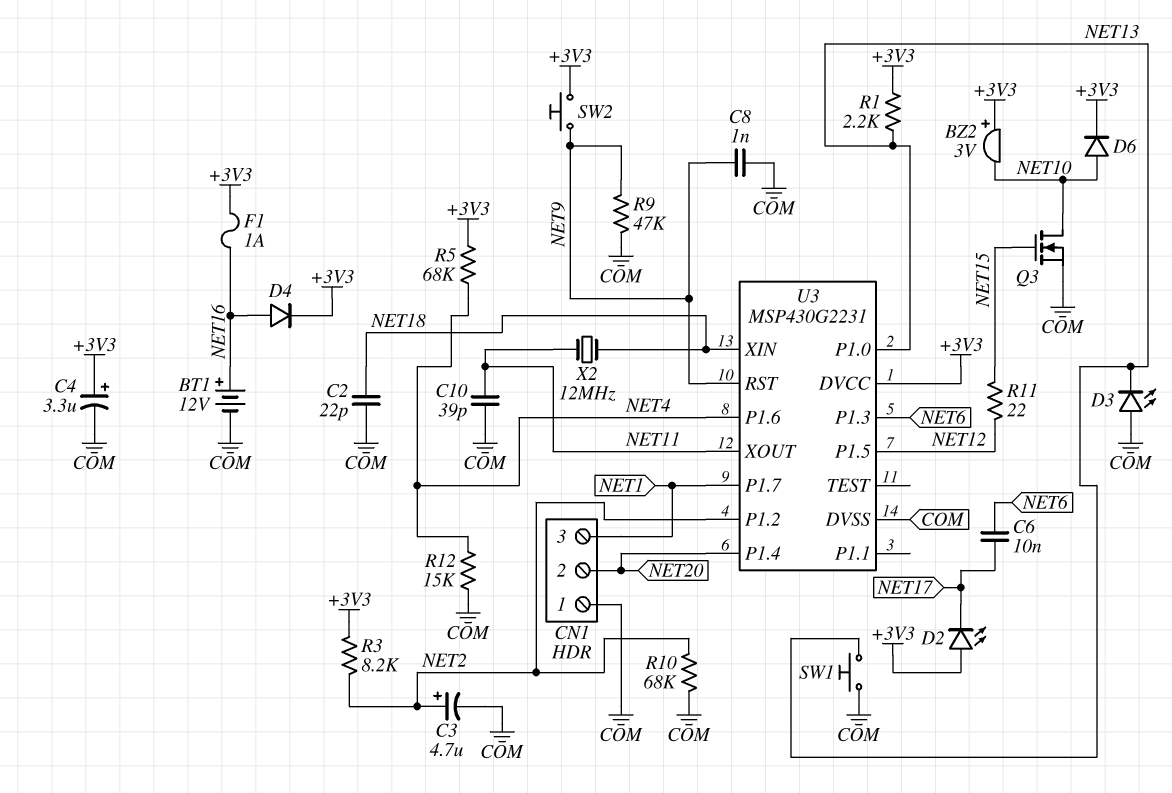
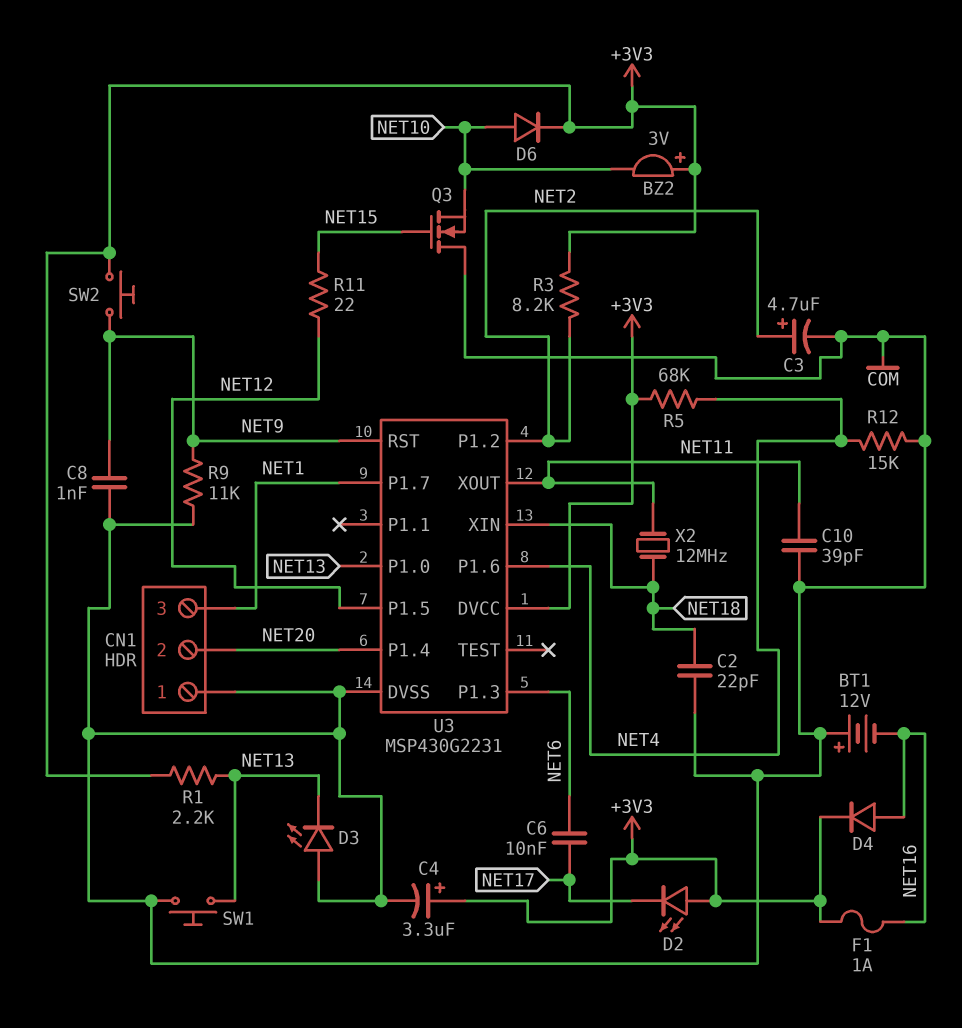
BT1: 12V (plus NET16, minus COM) -> 12V (plus COM, minus NET16)
Q3: NMOS (G NET15, D NET10, S COM) -> NMOS (G NET15, D COM, S NET10)
R9: 47k (COM, NET9) -> 11k (COM, NET9)
R10: 68k (COM, NET2) -> none

